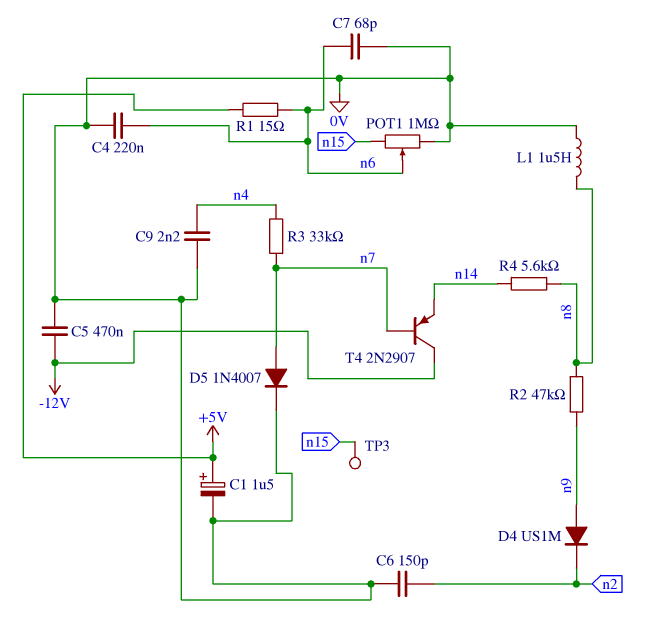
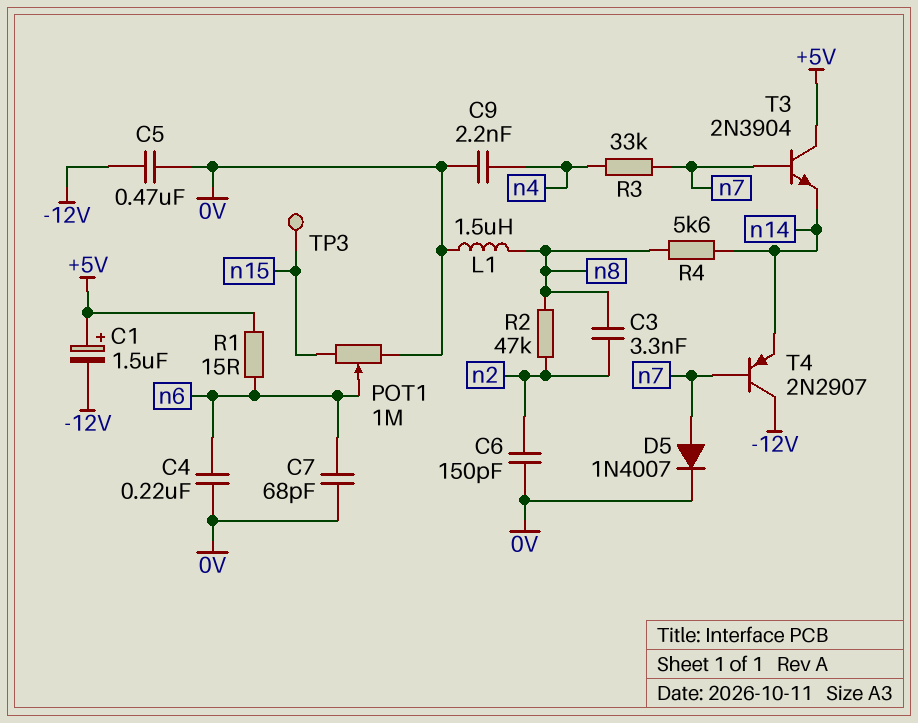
C1: 1.5uF (plus +5V, minus 0V) -> 1.5uF (plus +5V, minus -12V)
C3: none -> 3.3nF (n2, n8)
D4: diode US1M (A n9, K n2) -> none
R2: 47k (n8, n9) -> 47k (n2, n8)
T3: none -> NPN 2N3904 (B n7, C +5V, E n14)

